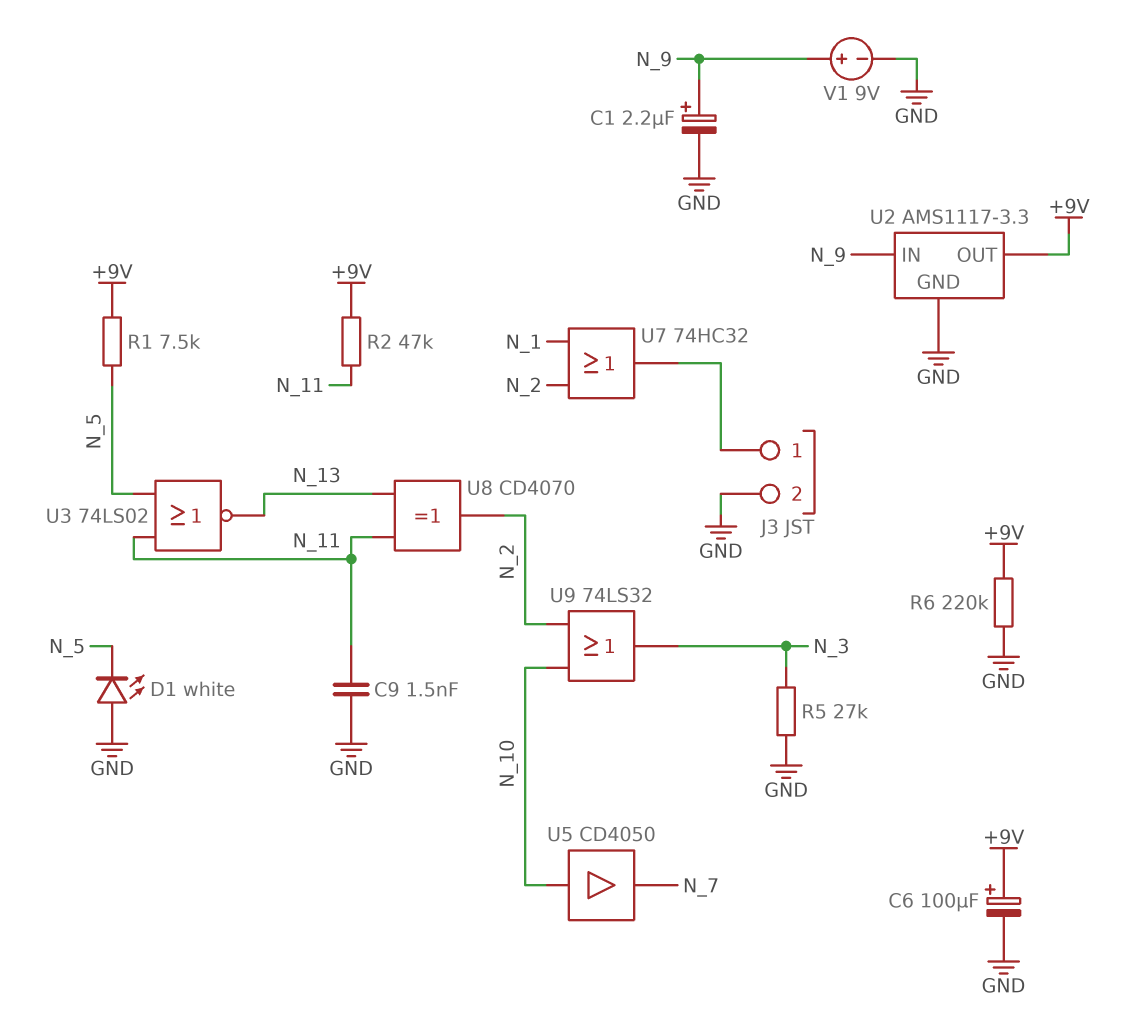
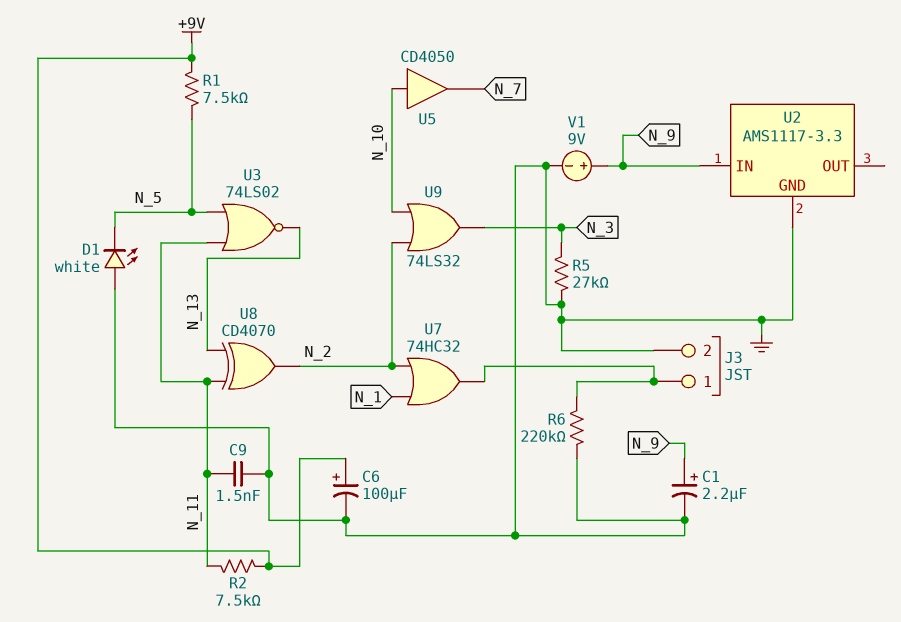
R2: 47k (+9V, N_11) -> 7.5k (+9V, N_11)
R6: 220k (+9V, GND) -> 220k (GND, J3/1)
U2 pin OUT: +9V -> none

